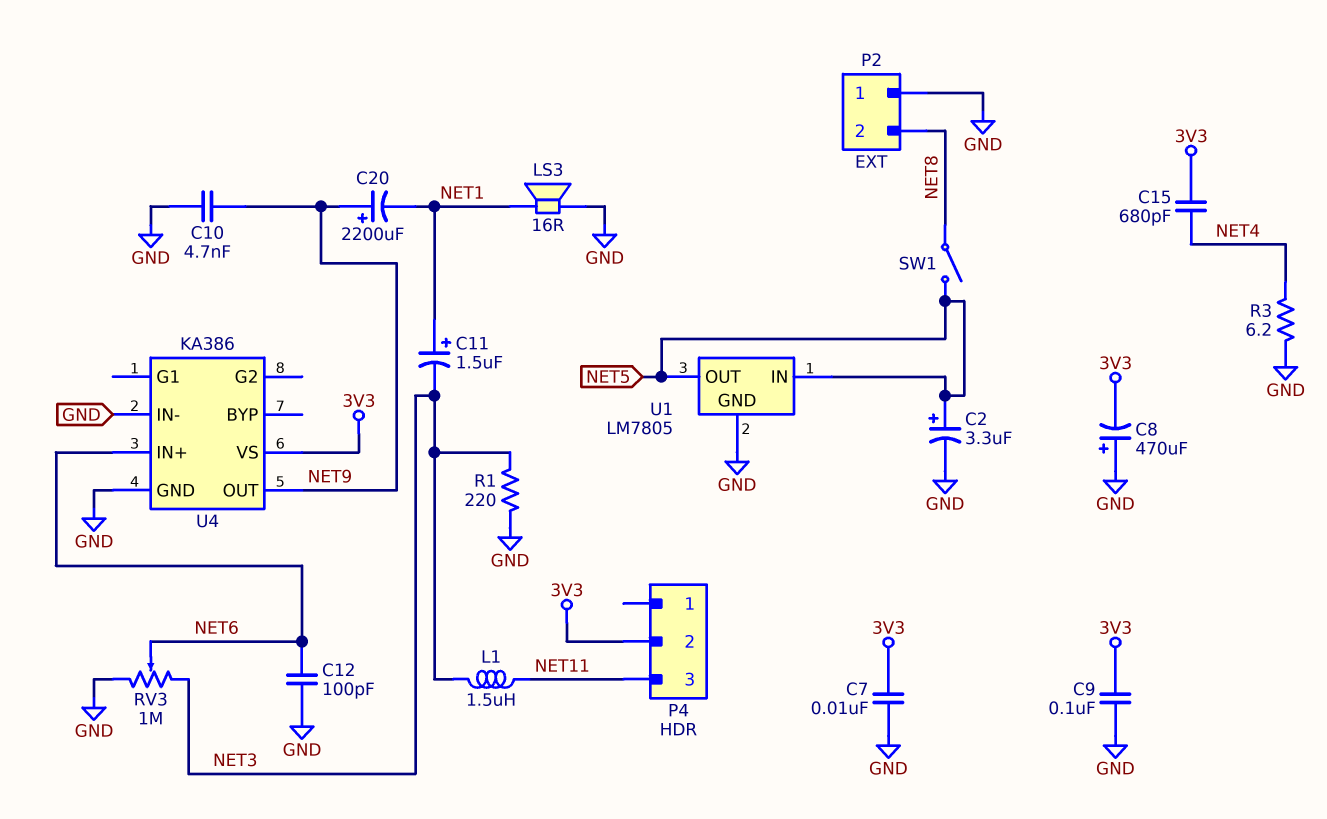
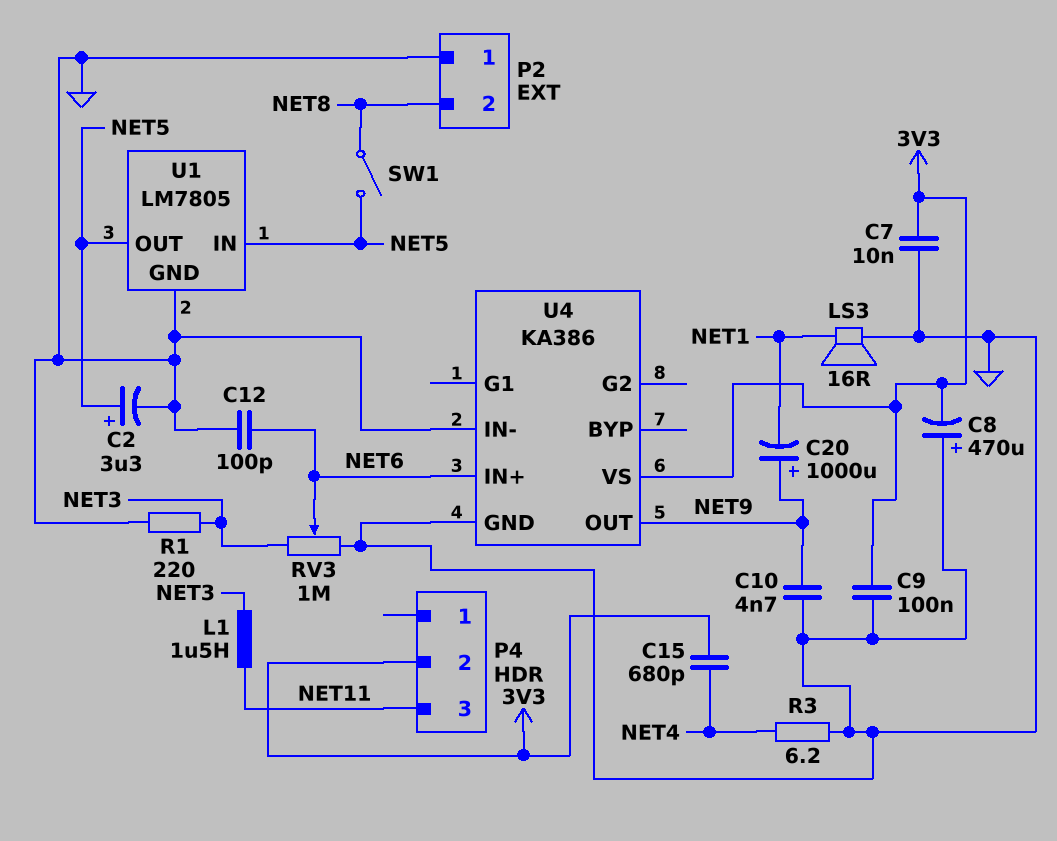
C11: 1.5uF (plus NET1, minus NET3) -> none
C20: 2200uF (plus NET9, minus NET1) -> 1000uF (plus NET9, minus NET1)

